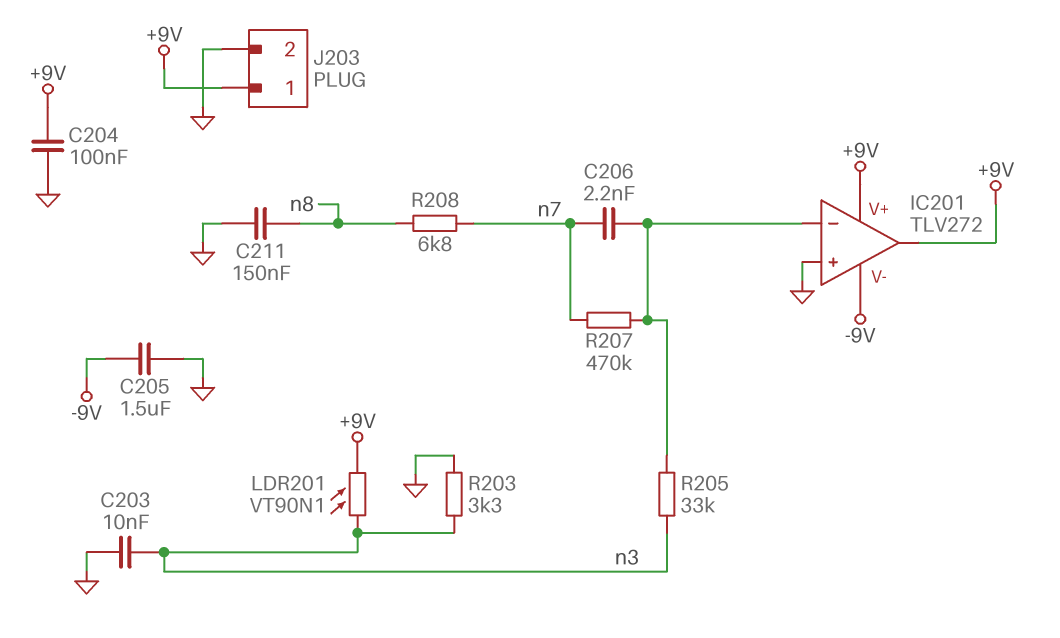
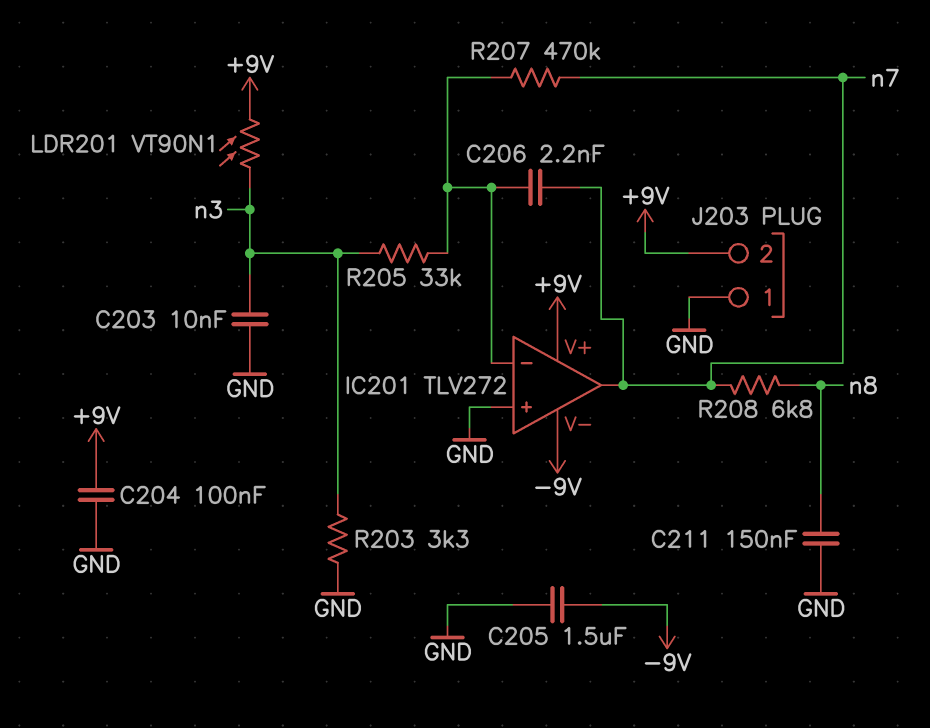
IC201 pin out: +9V -> n7
J203 pin 1: +9V -> GND
J203 pin 2: GND -> +9V

